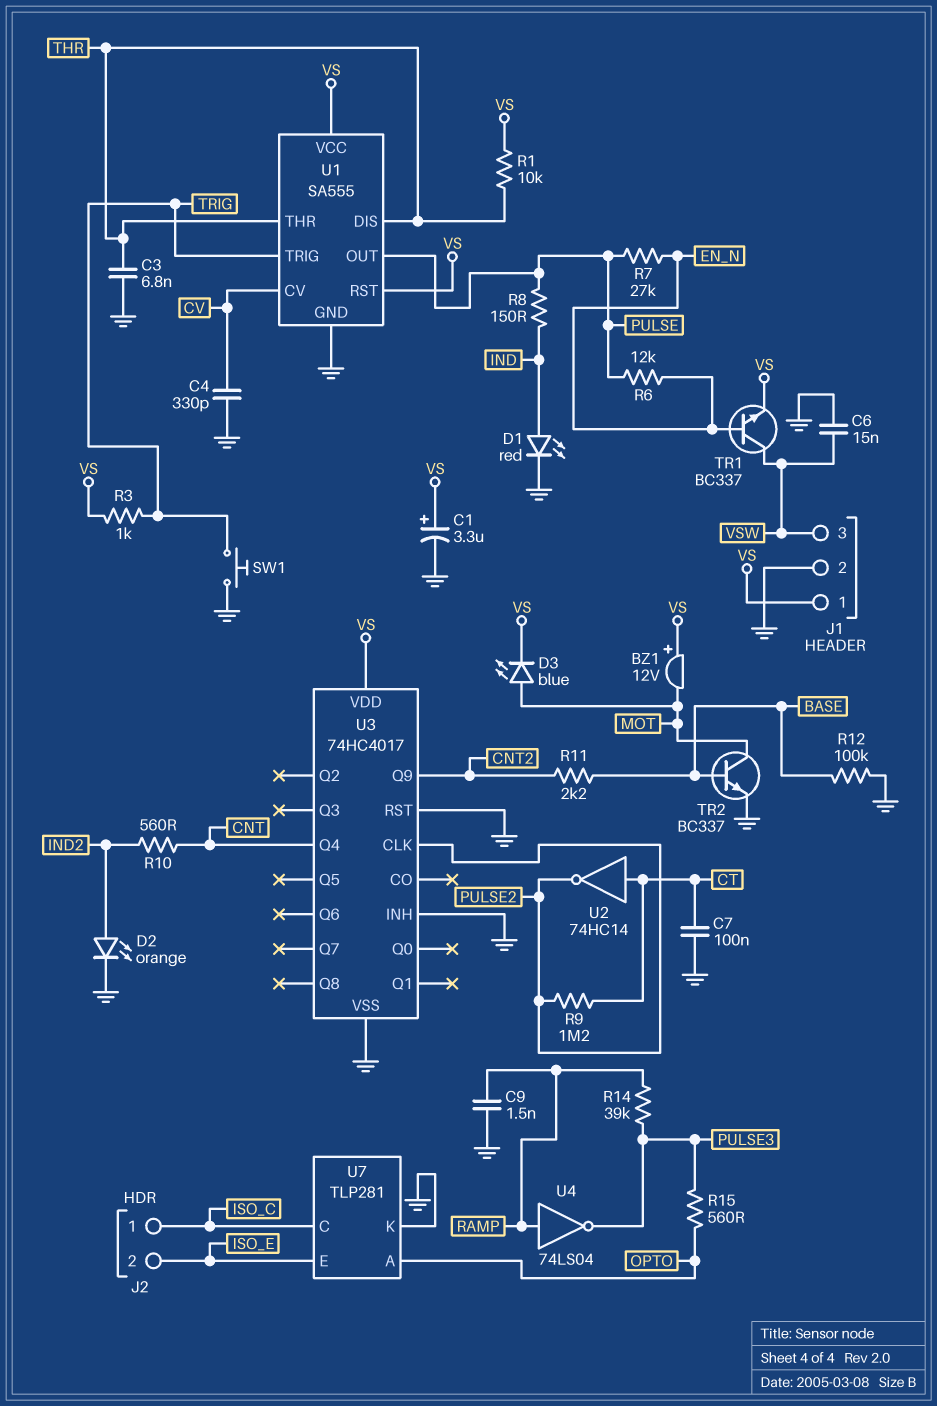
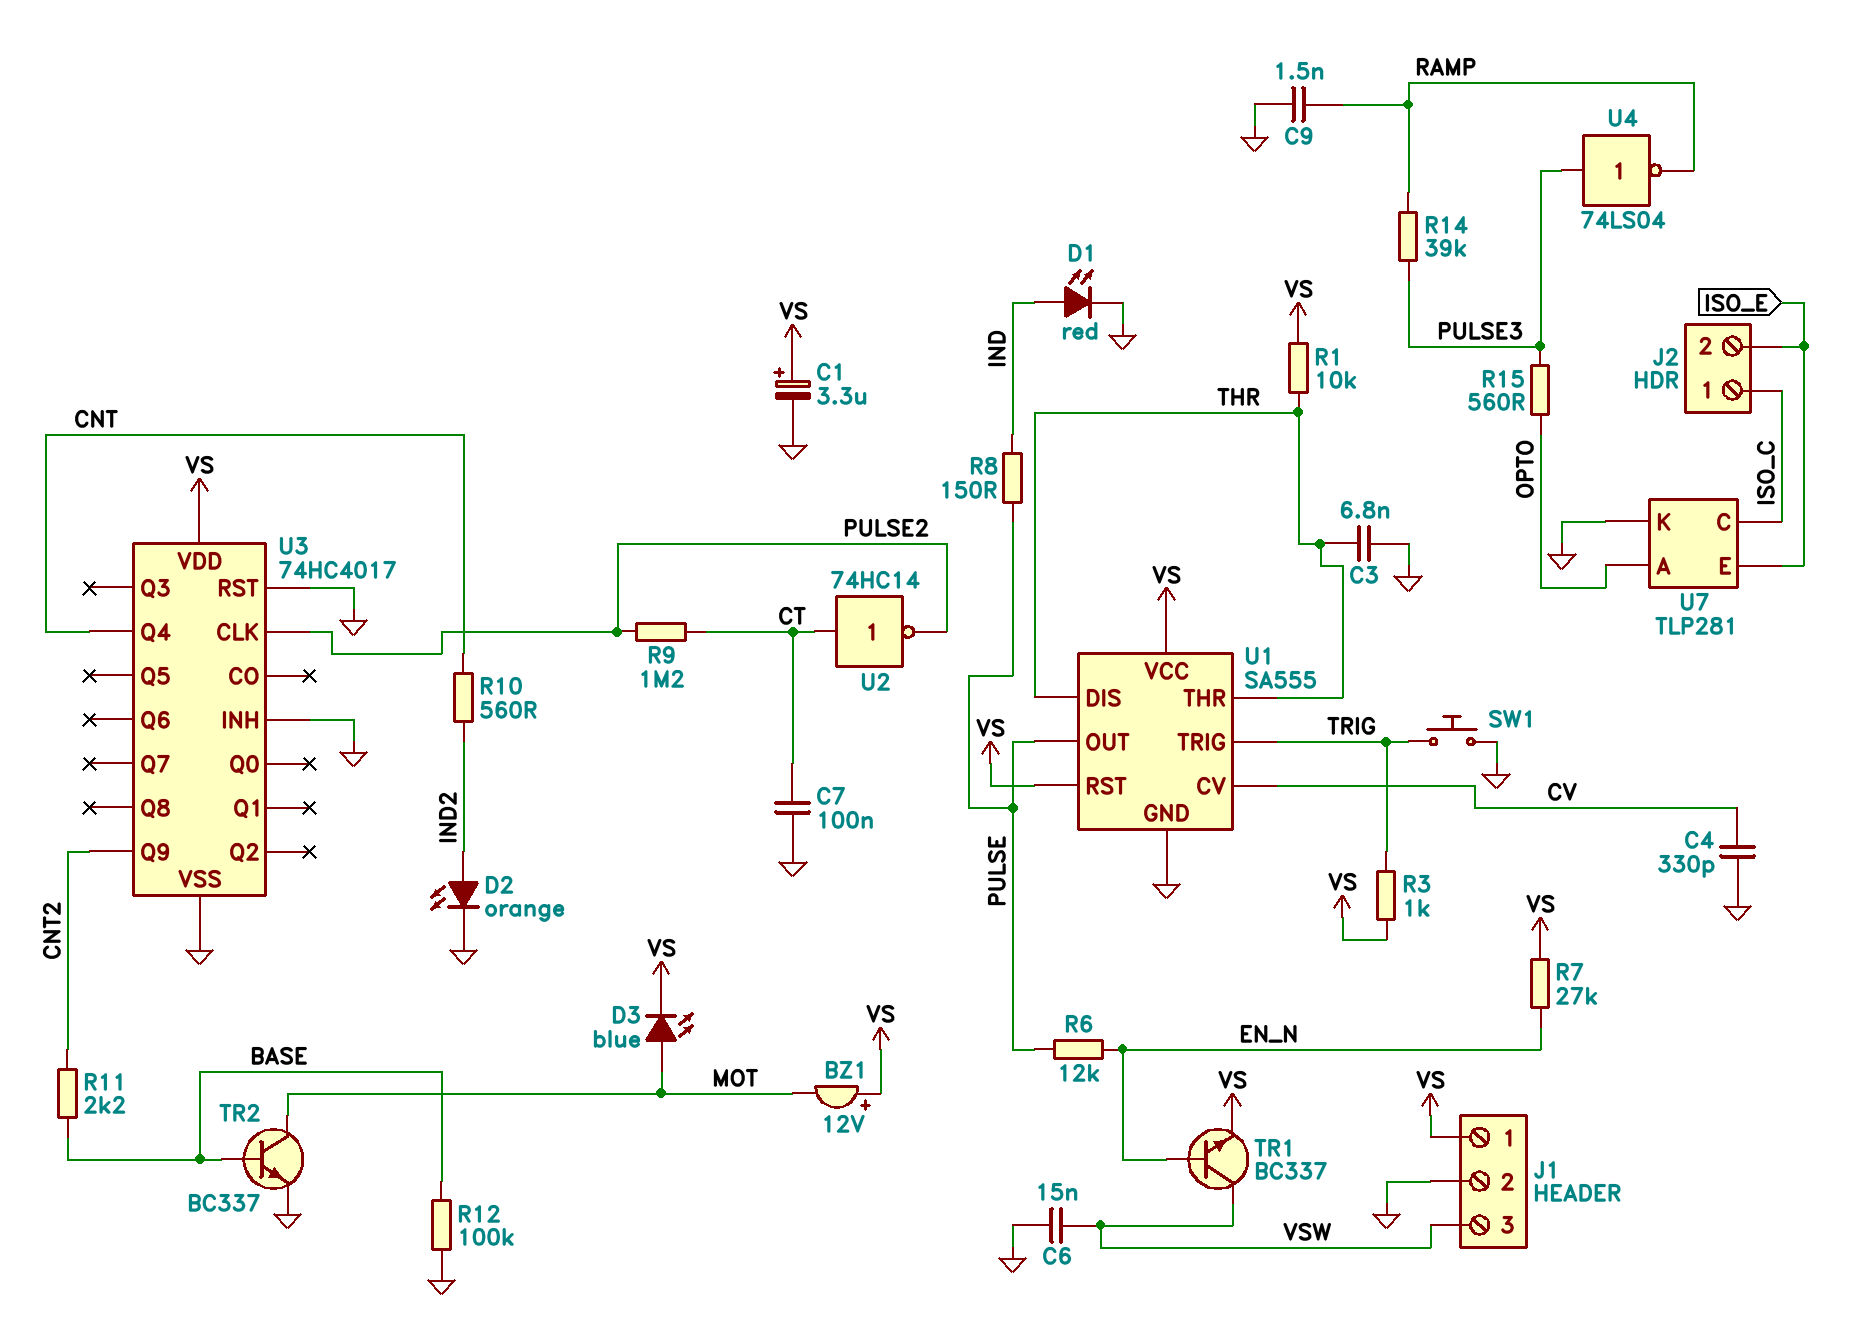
R7: 27k (EN_N, PULSE) -> 27k (EN_N, VS)
U4: NOT 74LS04 (in RAMP, out PULSE3) -> NOT 74LS04 (in PULSE3, out RAMP)

